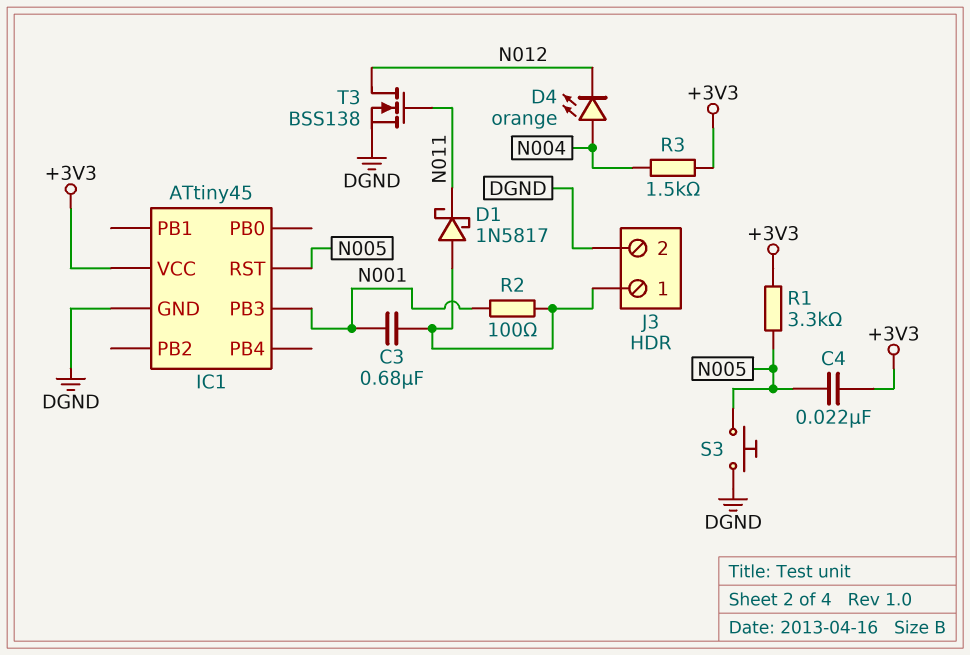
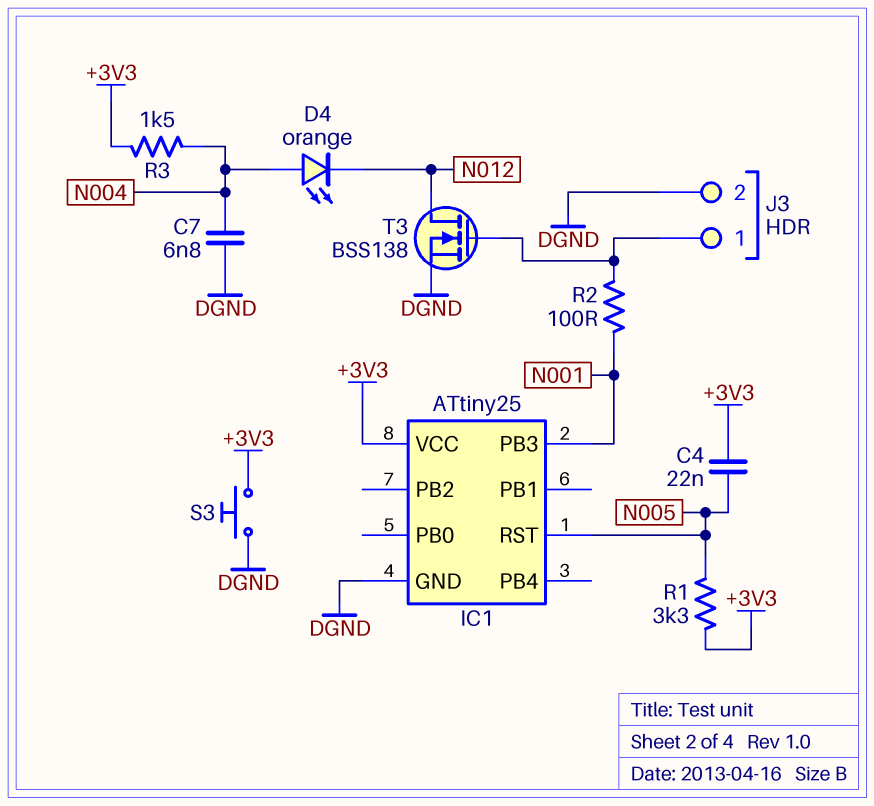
C3: 680nF (J3/1, N001) -> none
C7: none -> 6.8nF (DGND, N004)
D1: schottky 1N5817 (A J3/1, K N011) -> none
IC1: ATtiny45 -> ATtiny25
S3: button (DGND, N005) -> button (+3V3, DGND)
T3: NMOS BSS138 (G N011, D N012, S DGND) -> NMOS BSS138 (G J3/1, D N012, S DGND)

